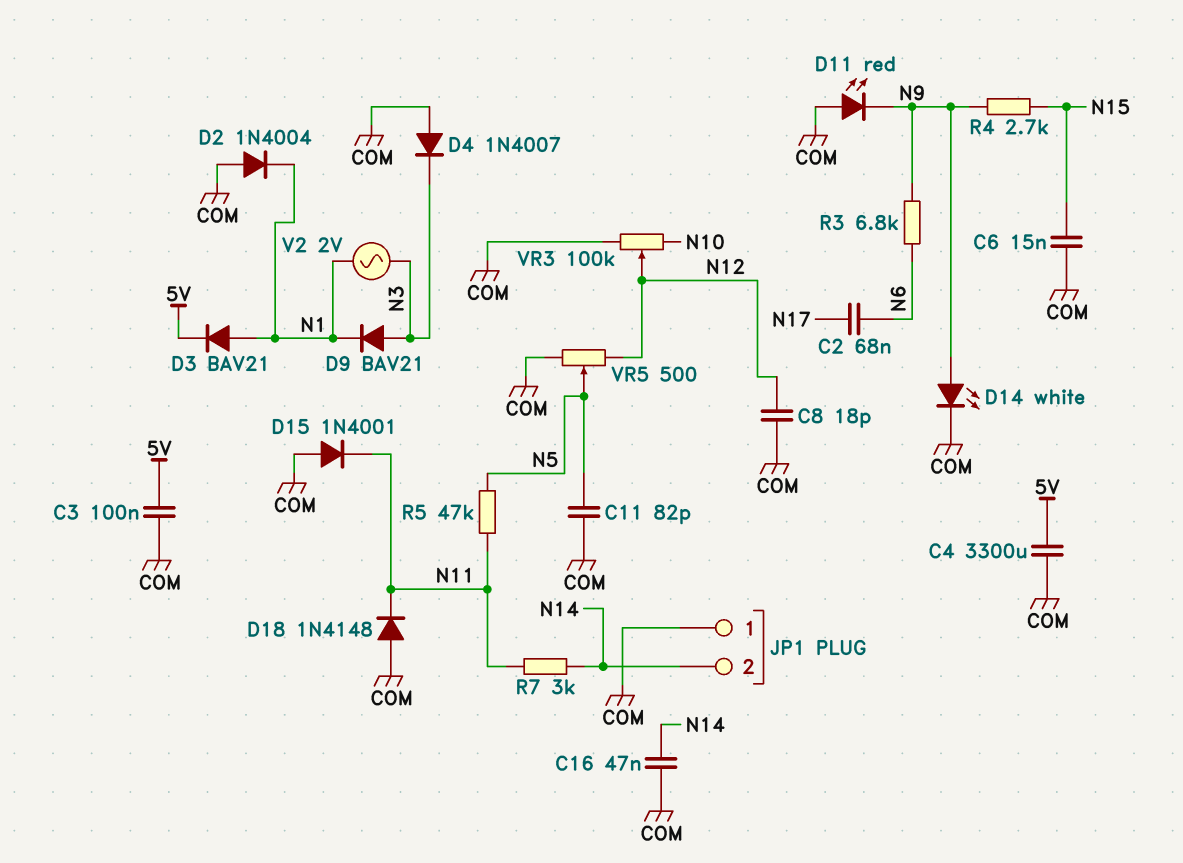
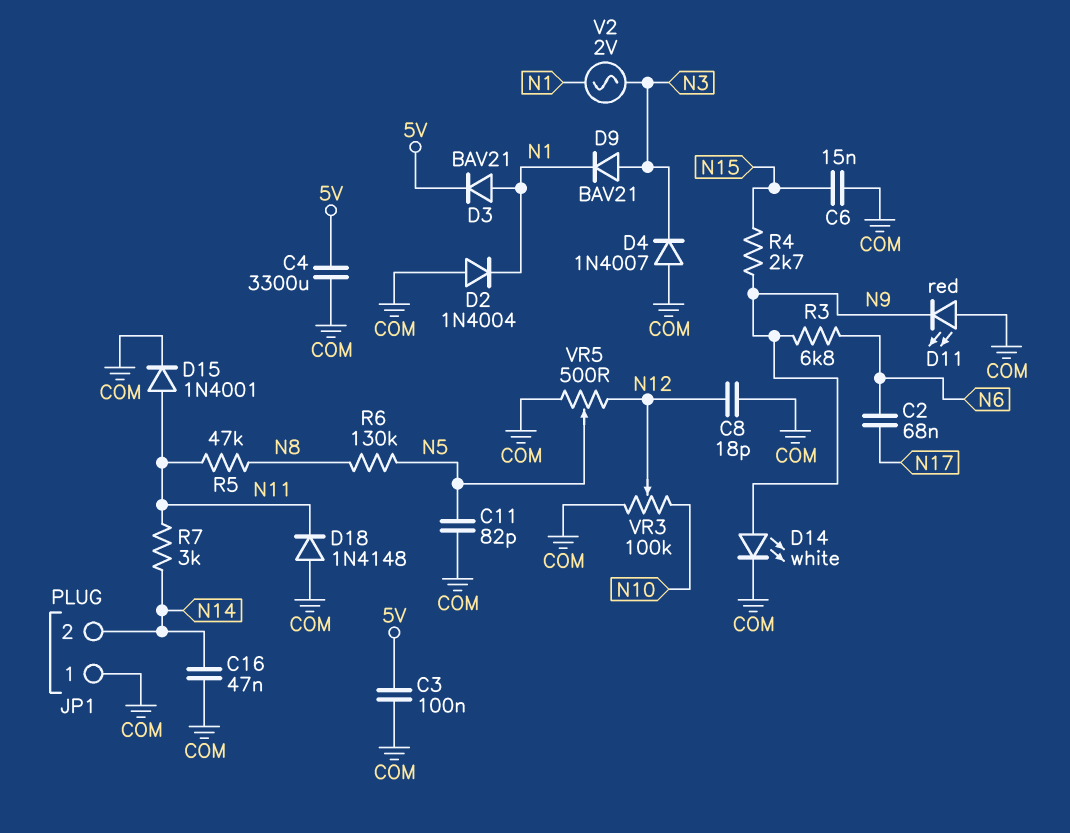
D15: diode 1N4001 (A COM, K N11) -> diode 1N4001 (A N11, K COM)
R5: 47k (N5, N11) -> 47k (N8, N11)
R6: none -> 130k (N5, N8)

